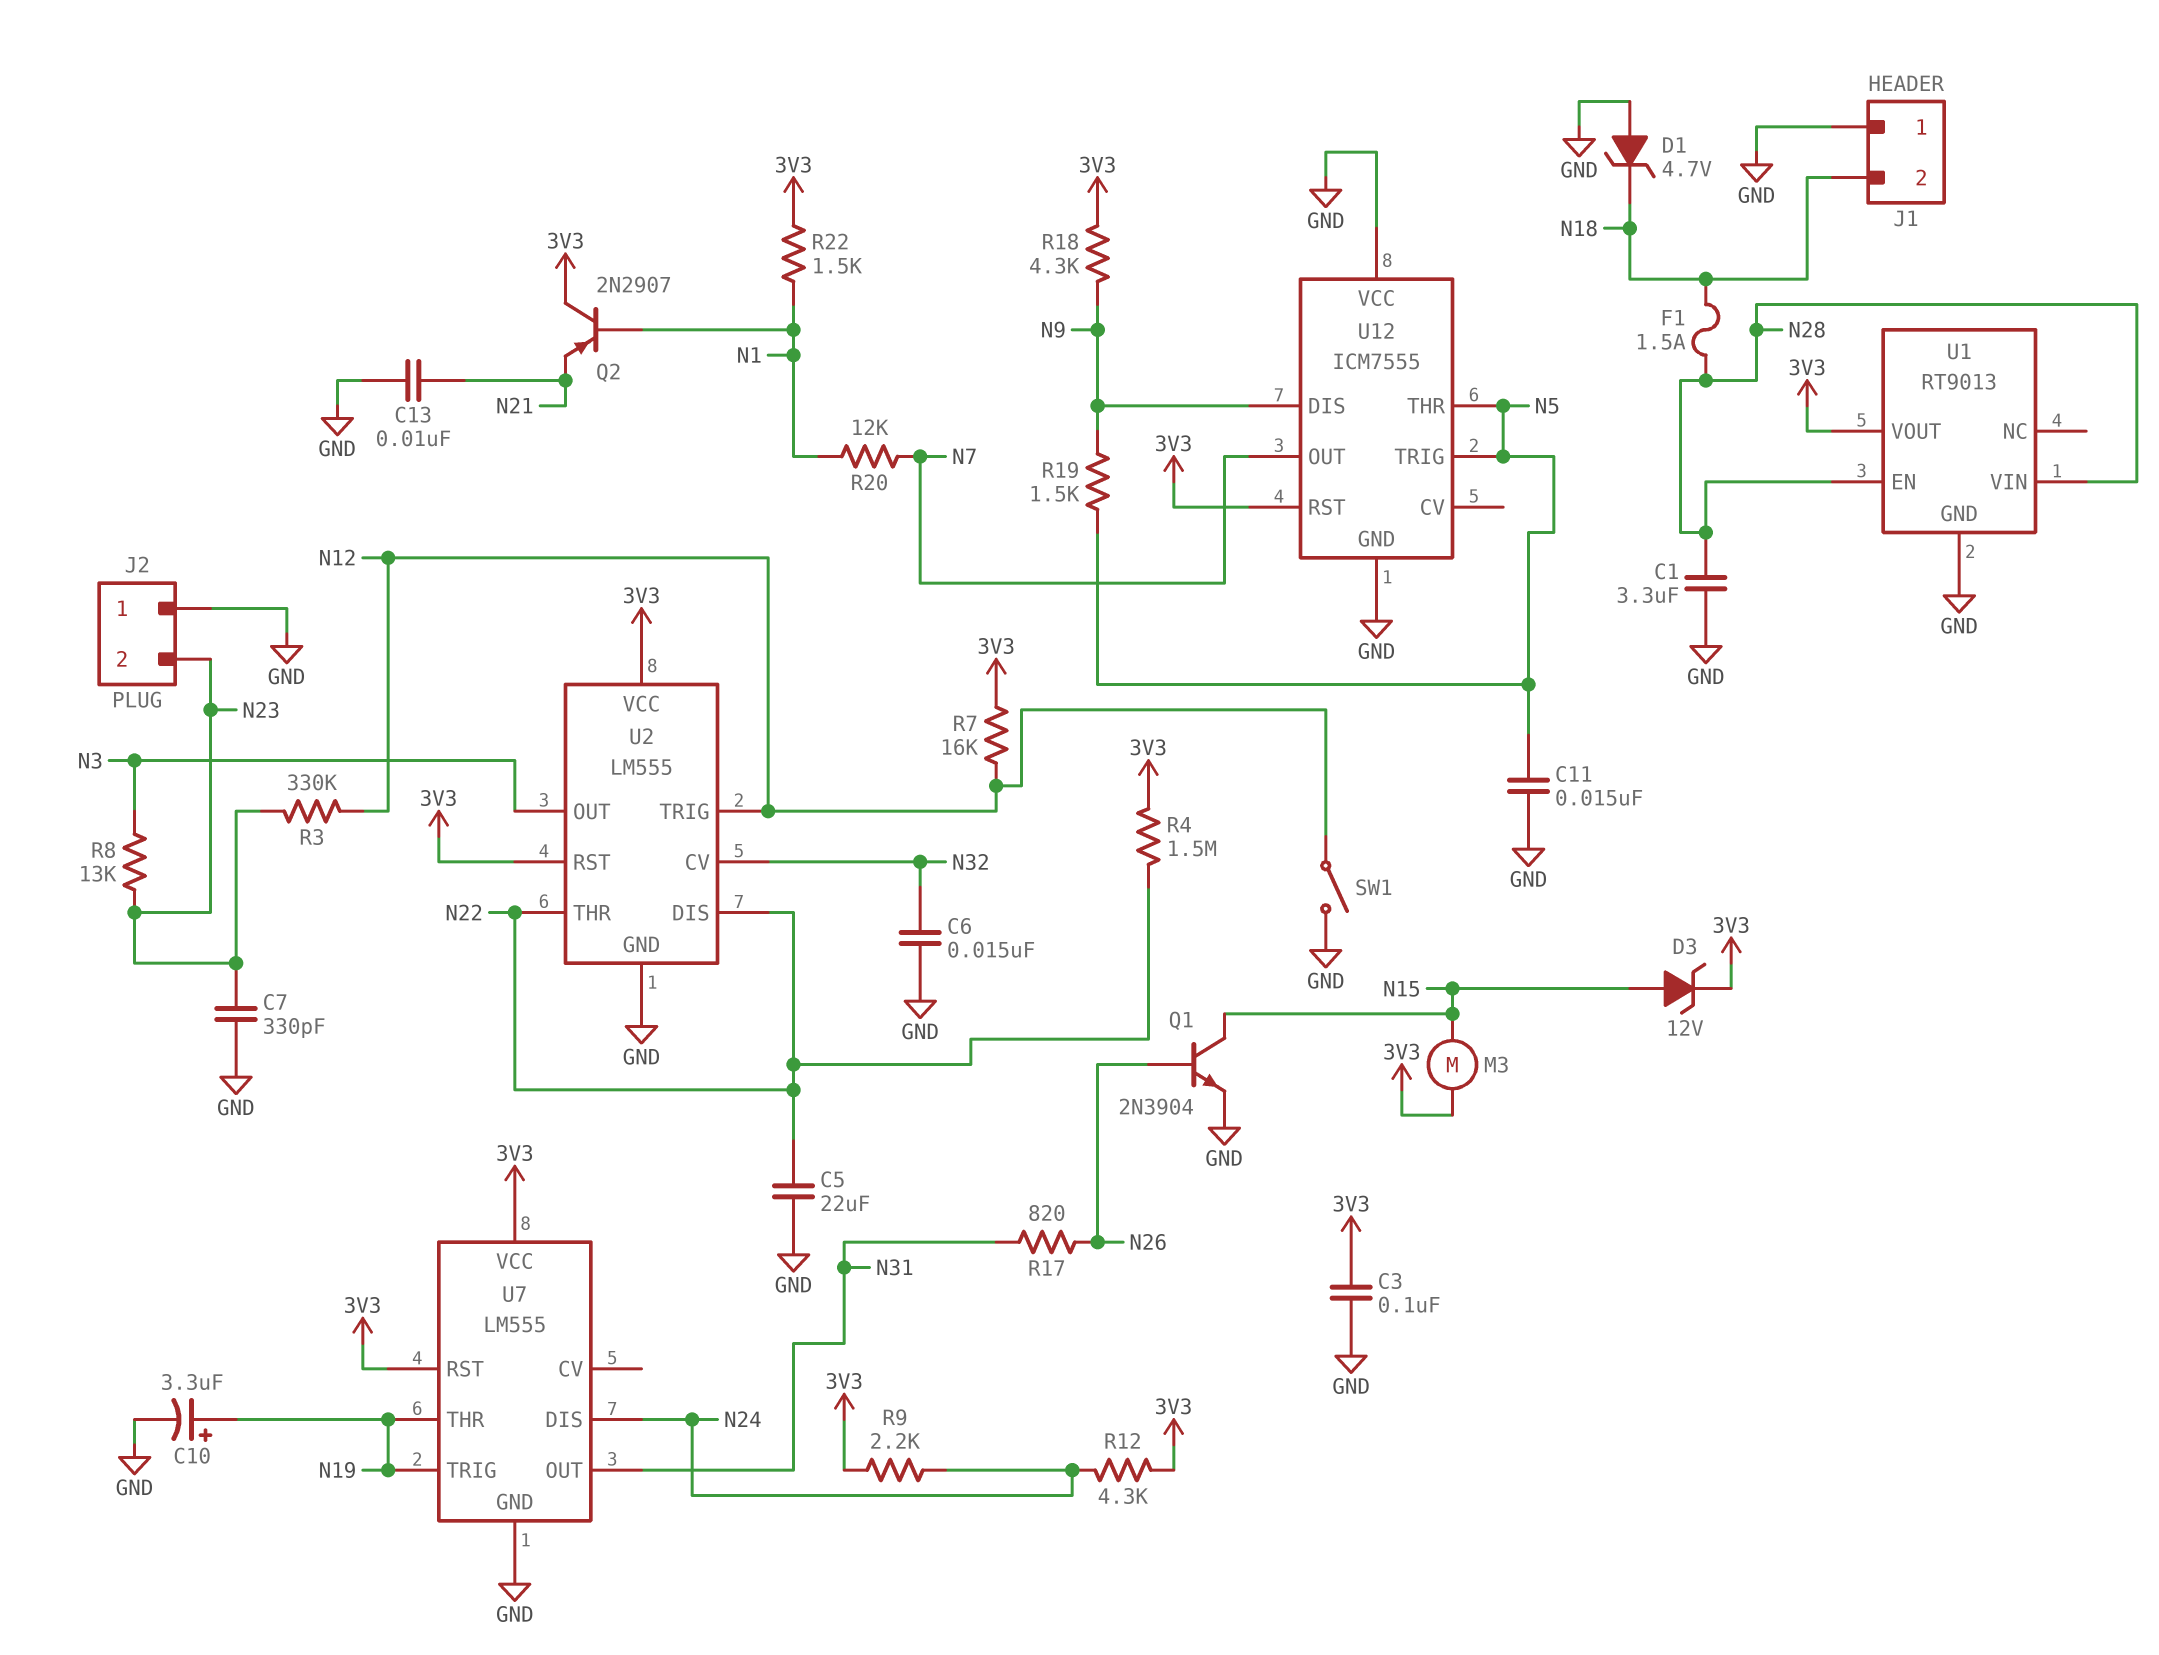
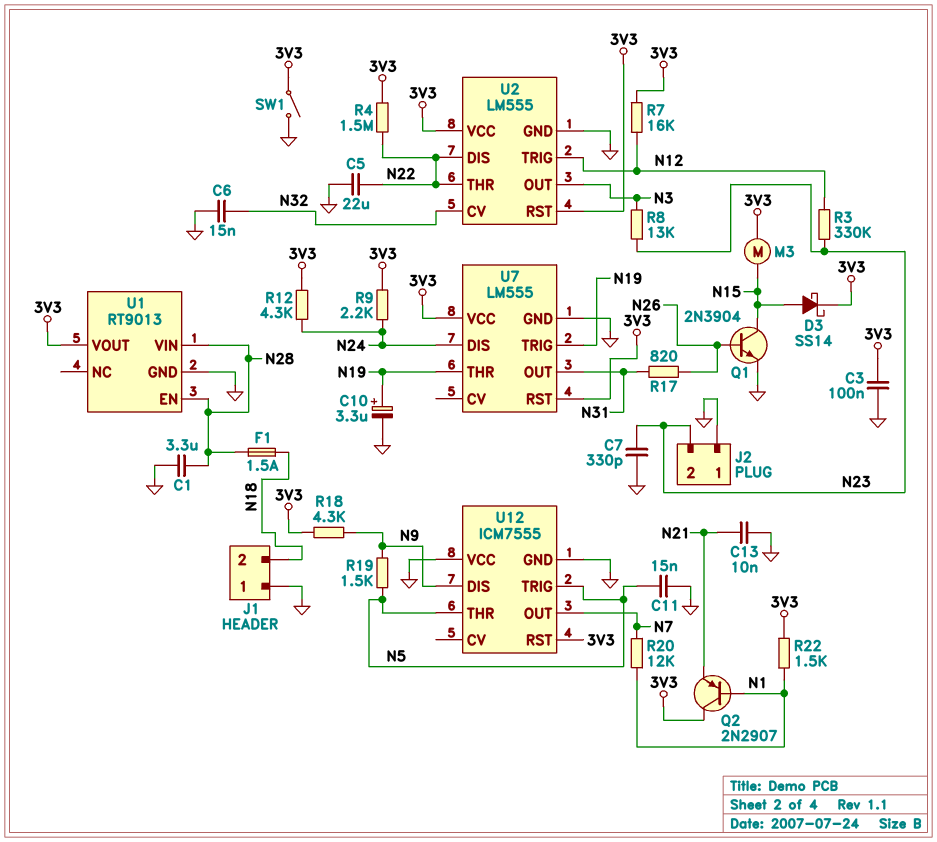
D1: zener 4.7V (A GND, K N18) -> none
D3: zener 12V (A N15, K 3V3) -> schottky SS14 (A N15, K 3V3)
SW1: switch (GND, N12) -> switch (3V3, GND)

